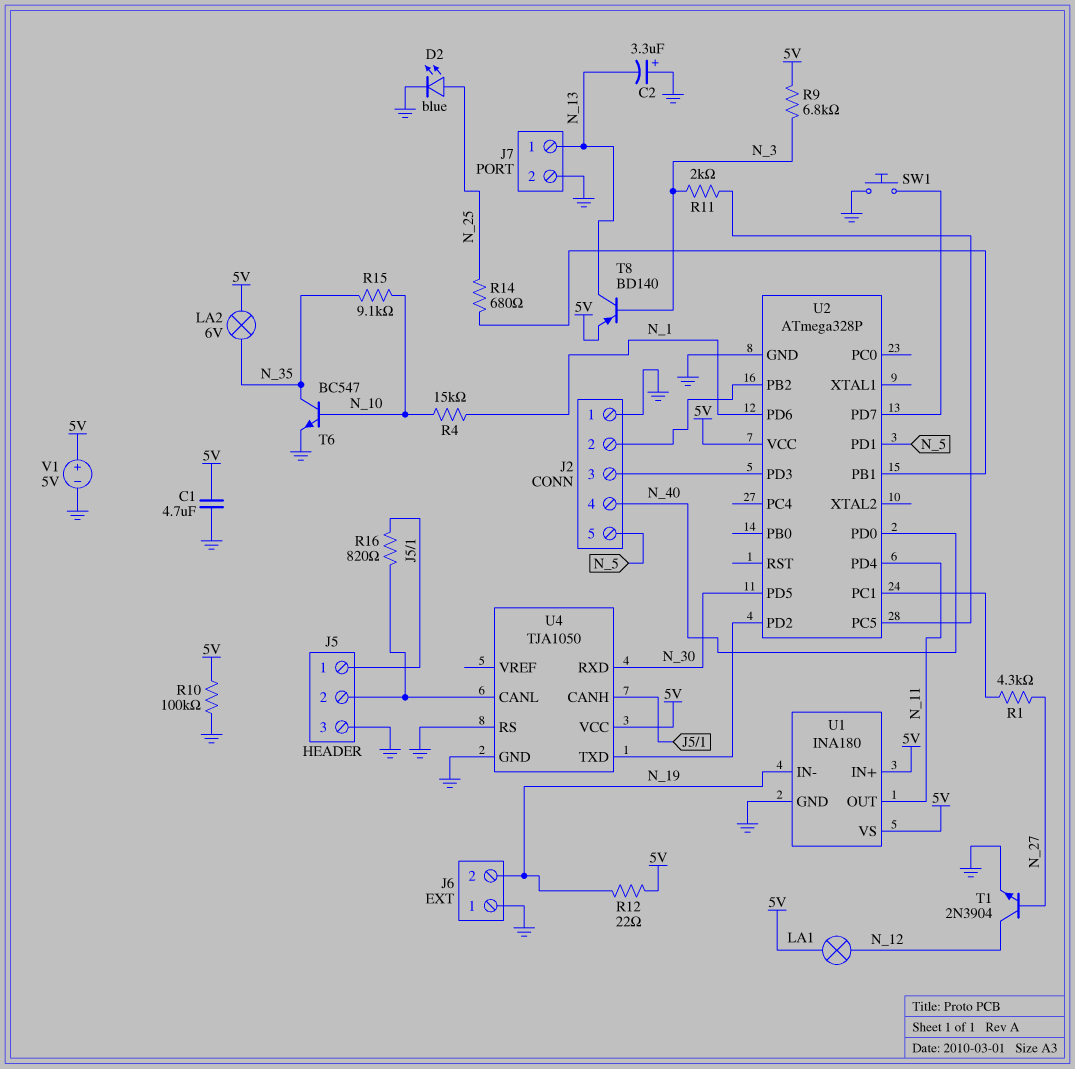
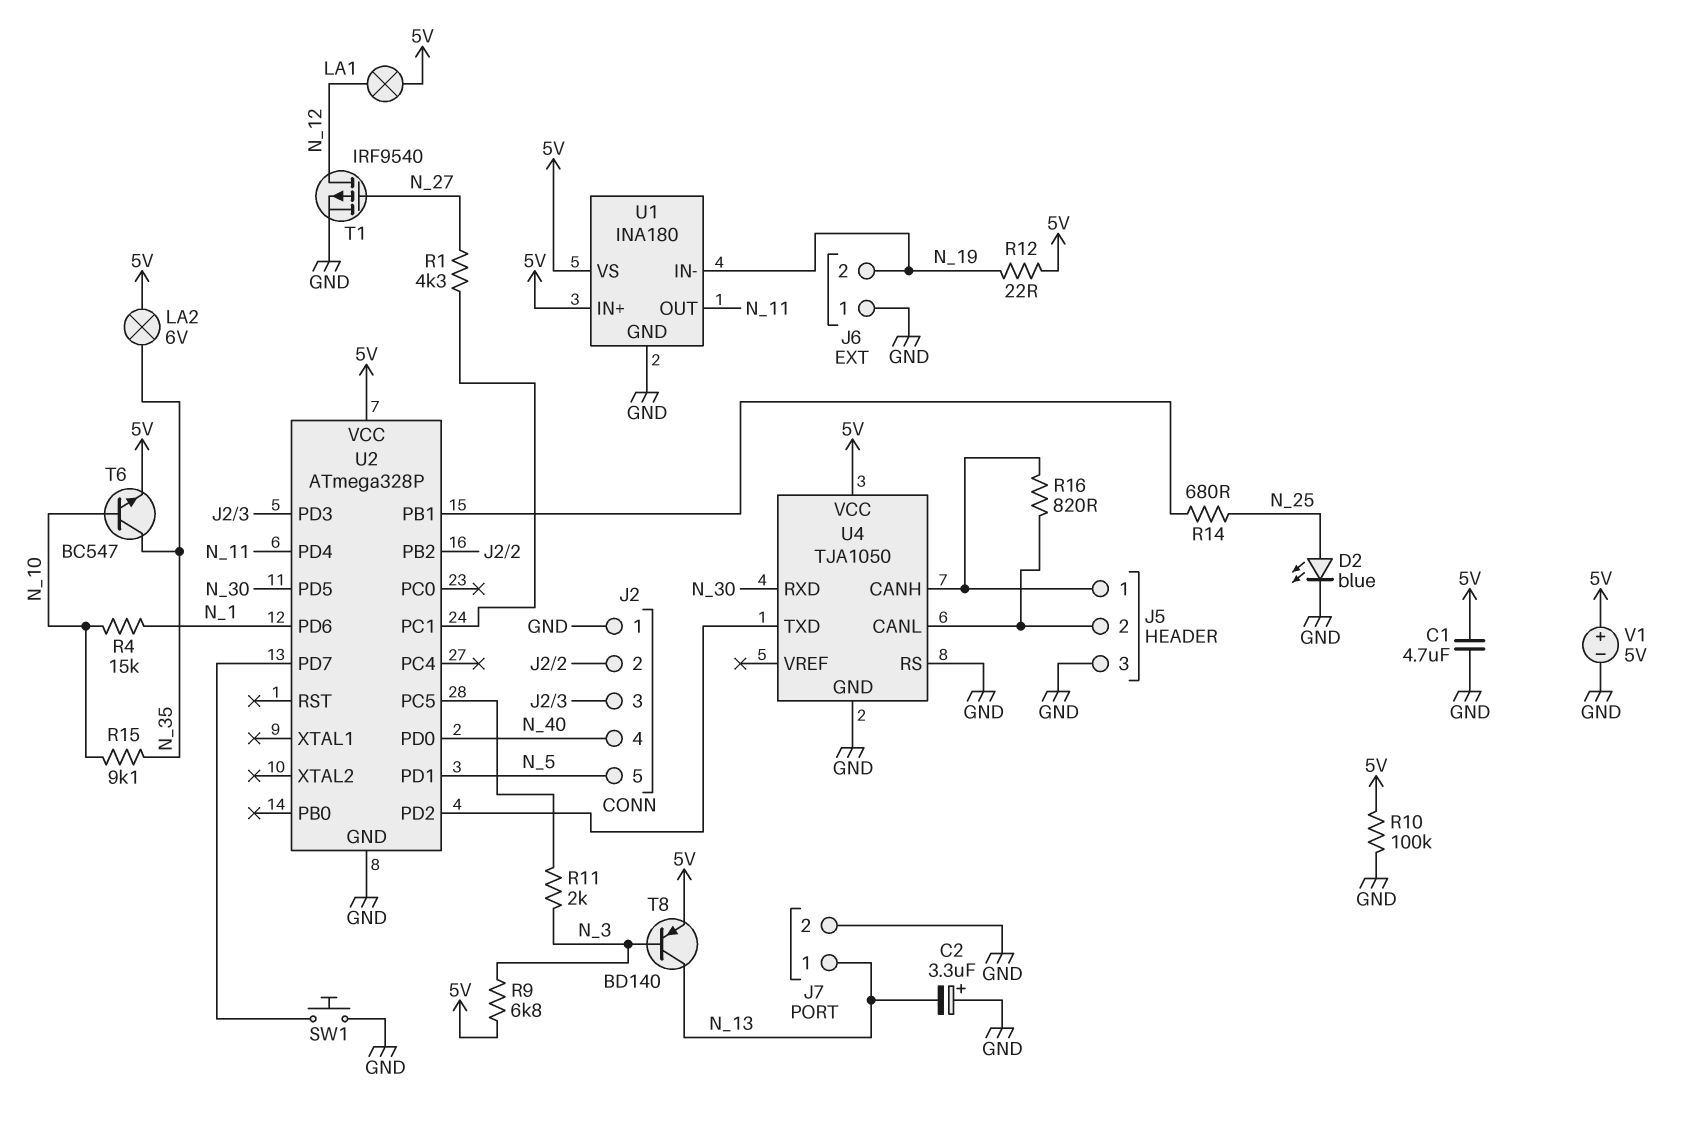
T1: NPN 2N3904 (B N_27, C N_12, E GND) -> PMOS IRF9540 (G N_27, D N_12, S GND)
T6: NPN BC547 (B N_10, C N_35, E GND) -> NPN BC547 (B N_10, C N_35, E 5V)

